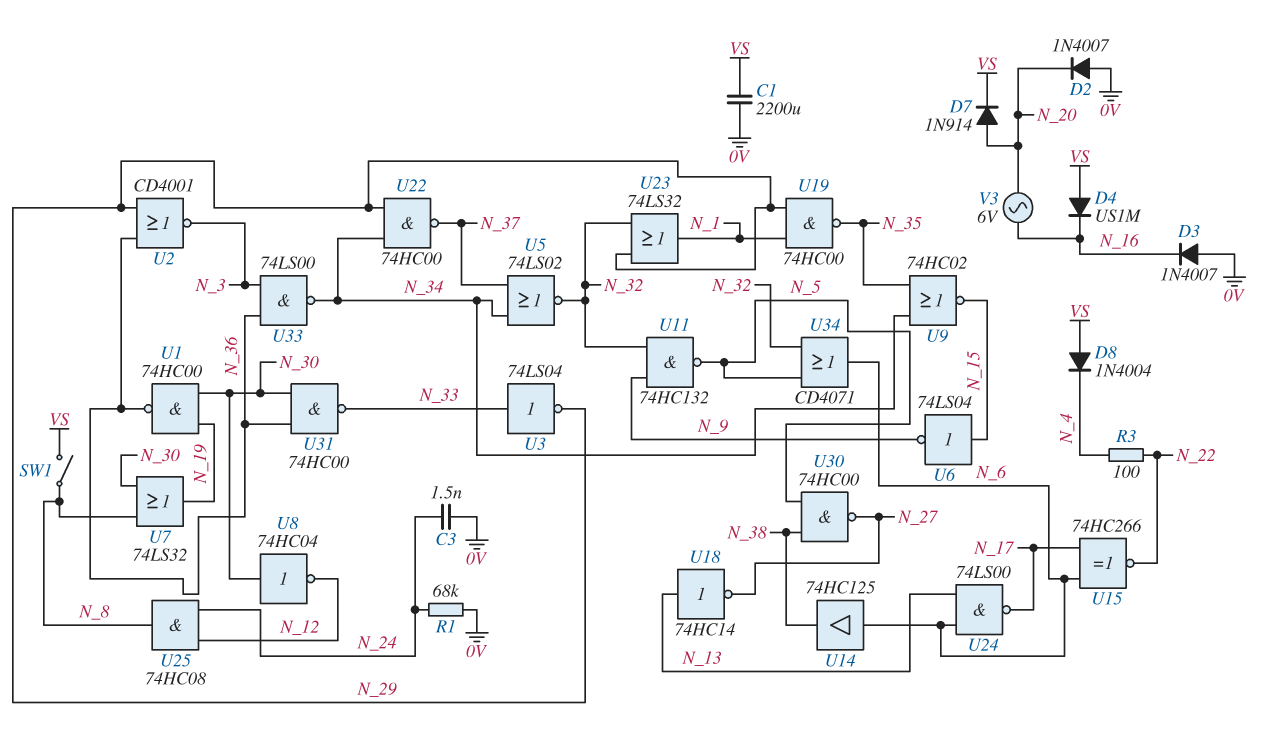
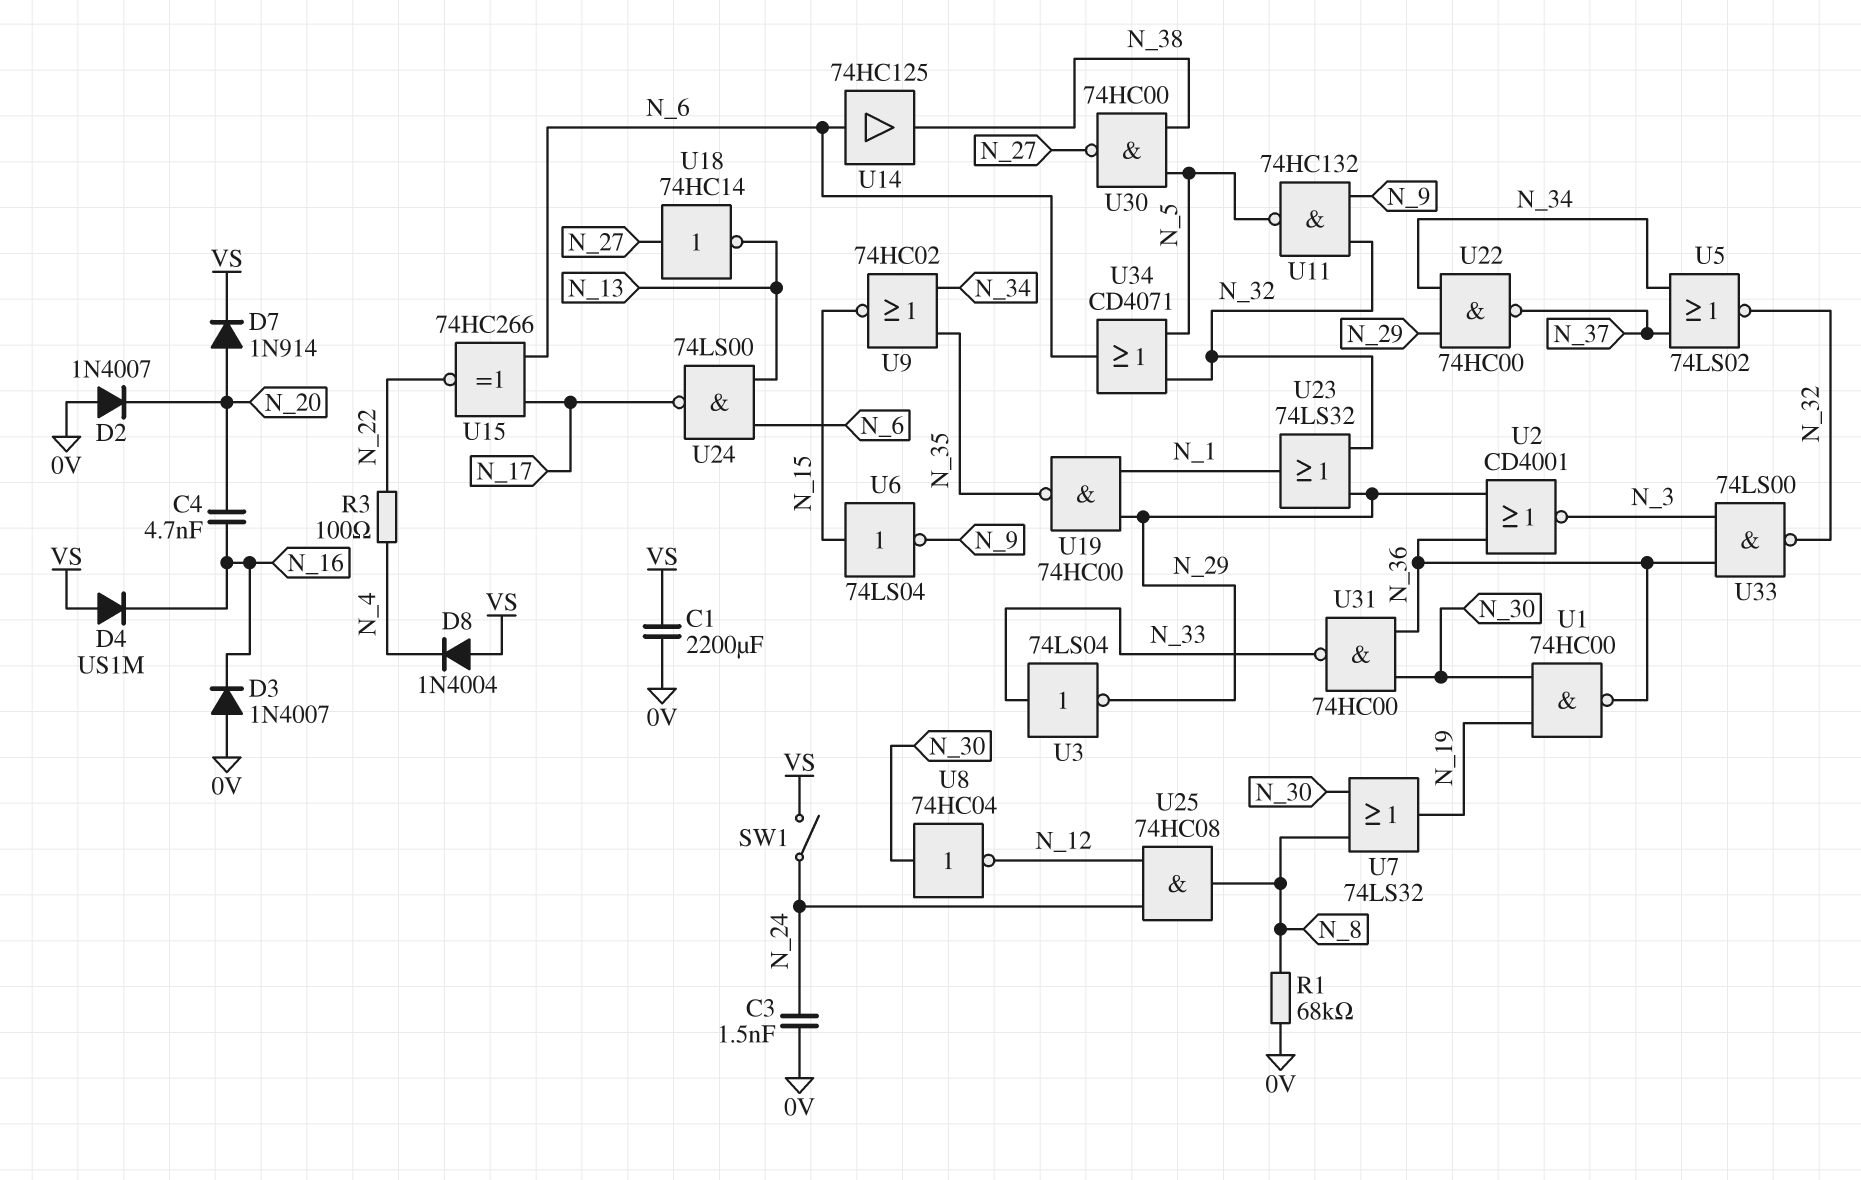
C4: none -> 4.7nF (N_16, N_20)
R1: 68k (0V, N_24) -> 68k (0V, N_8)
SW1: switch (N_8, VS) -> switch (N_24, VS)
U18: NOT 74HC14 (in N_13, out N_27) -> NOT 74HC14 (in N_27, out N_13)
U33: NAND 74LS00 (in N_3, in N_36, out N_34) -> NAND 74LS00 (in N_3, in N_36, out N_32)
V3: AC 6V (N_16, N_20) -> none

